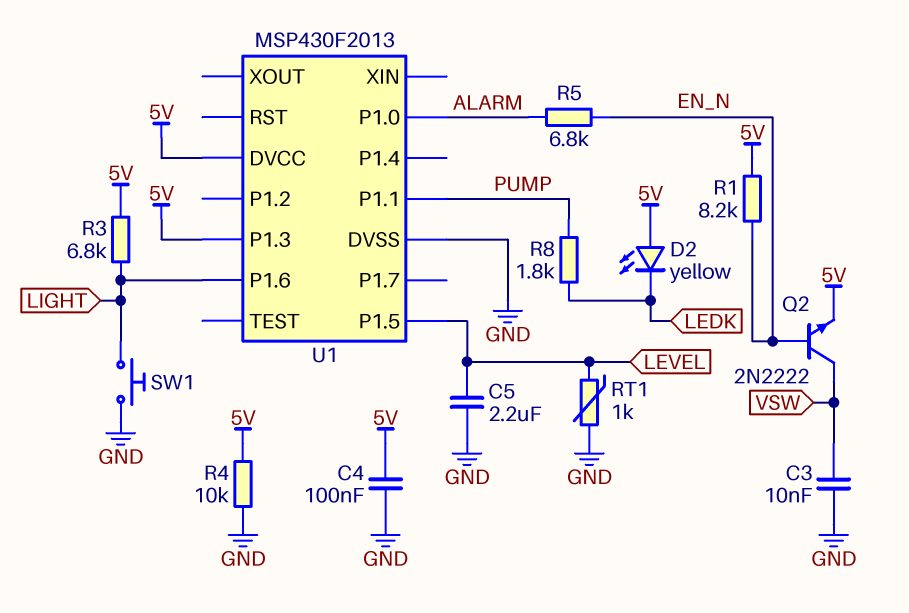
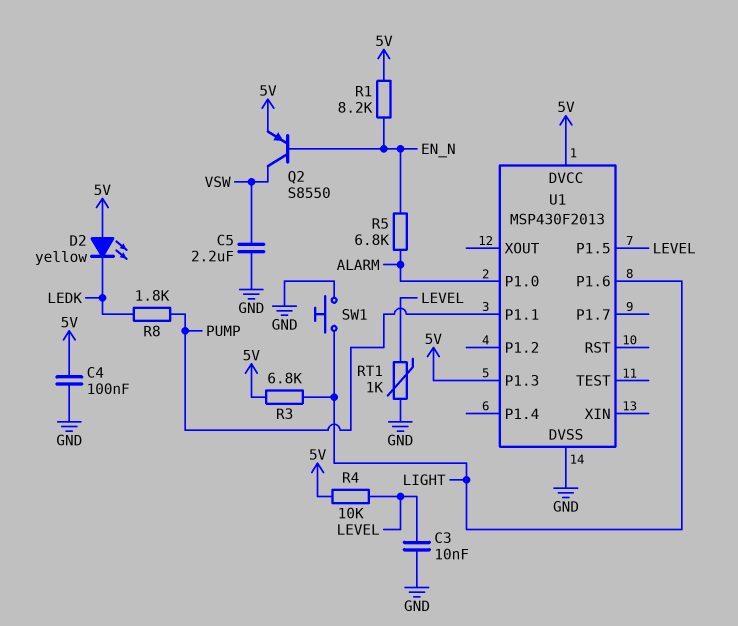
C3: 10nF (GND, VSW) -> 10nF (GND, LEVEL)
C5: 2.2uF (GND, LEVEL) -> 2.2uF (GND, VSW)
Q2: NPN 2N2222 (B EN_N, C VSW, E 5V) -> PNP S8550 (B EN_N, C VSW, E 5V)
R4: 10k (5V, GND) -> 10k (5V, LEVEL)

